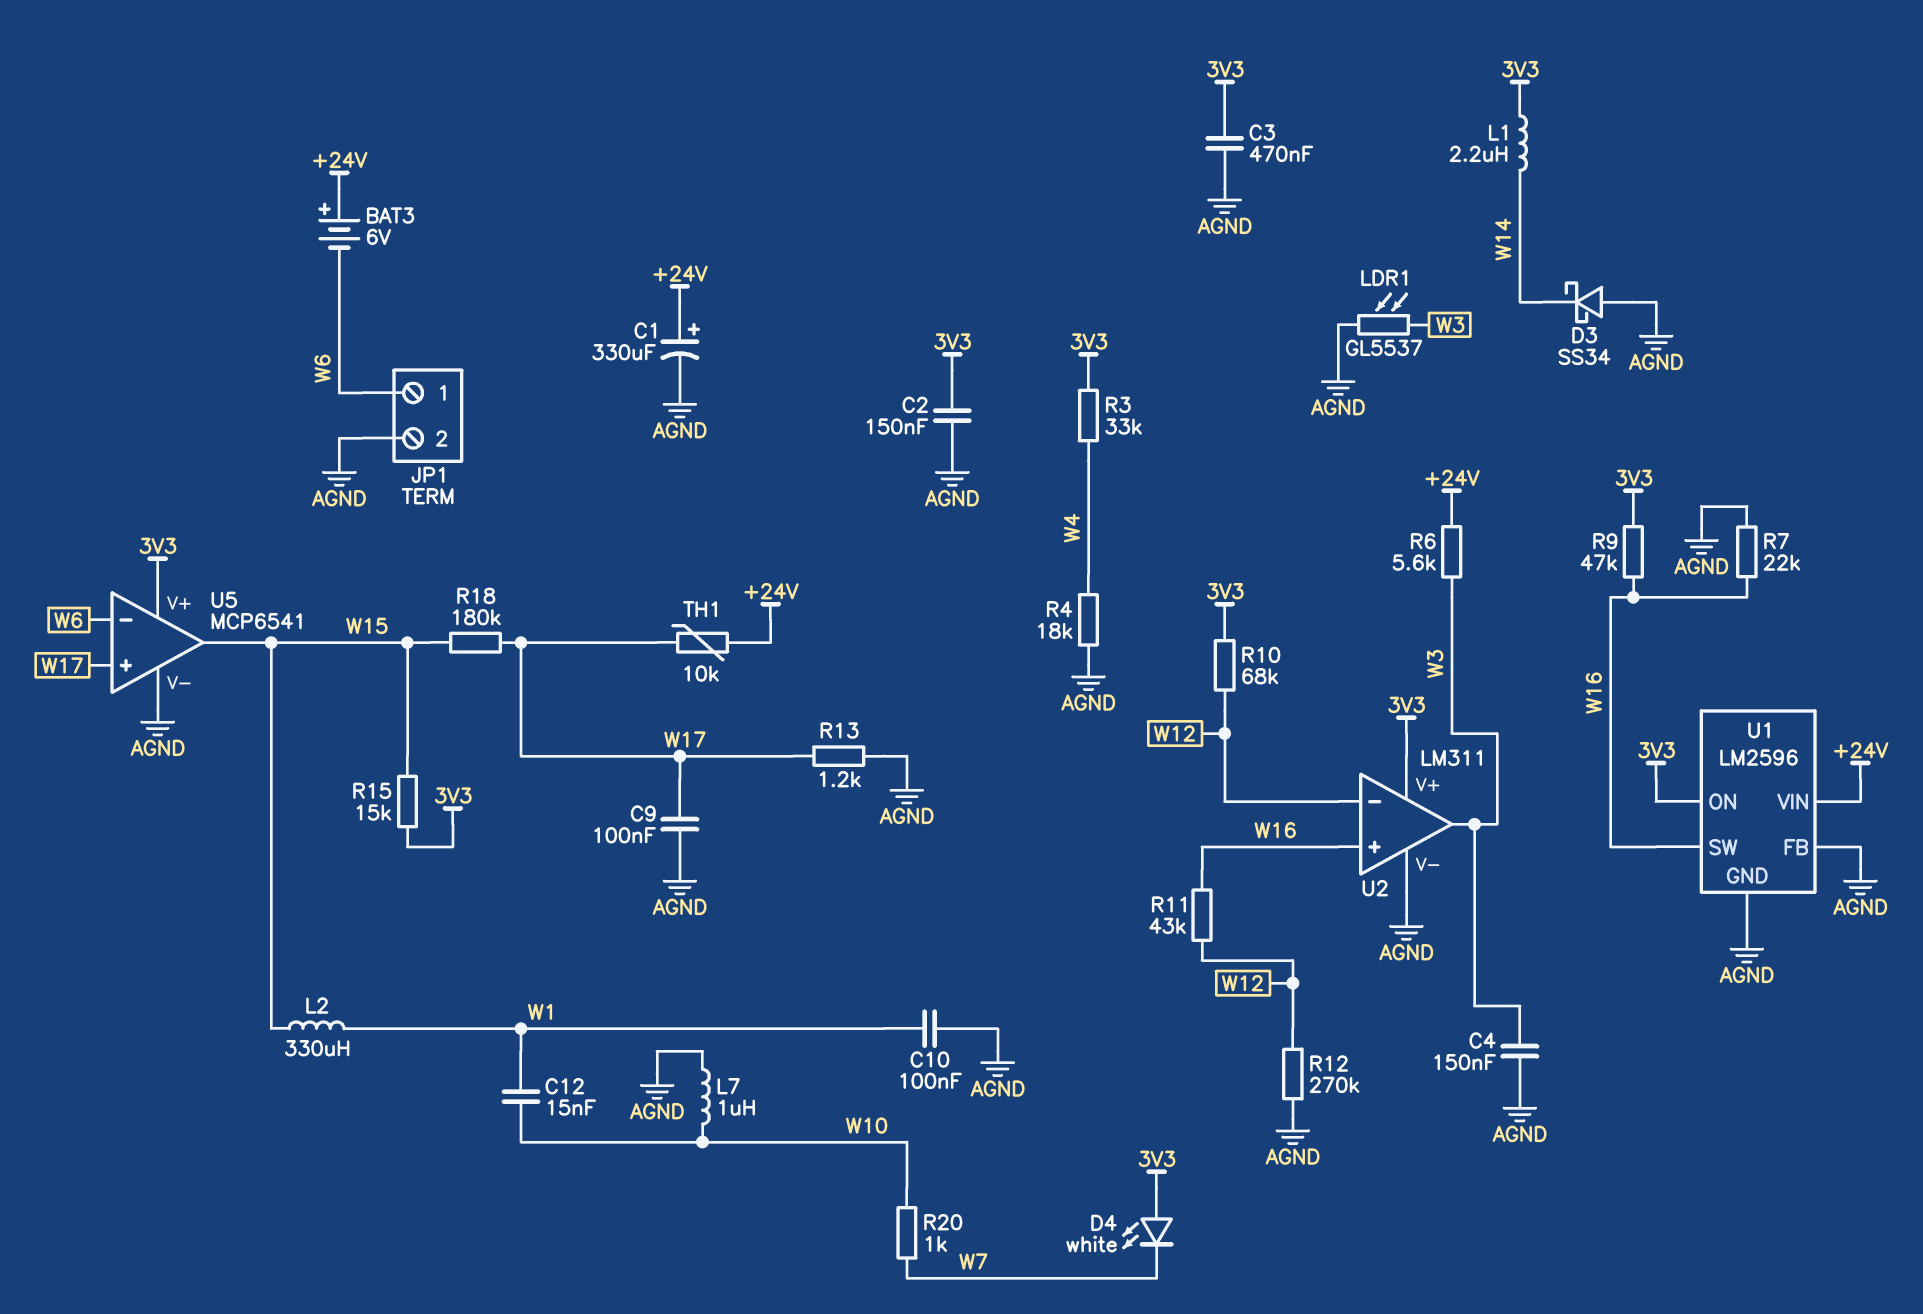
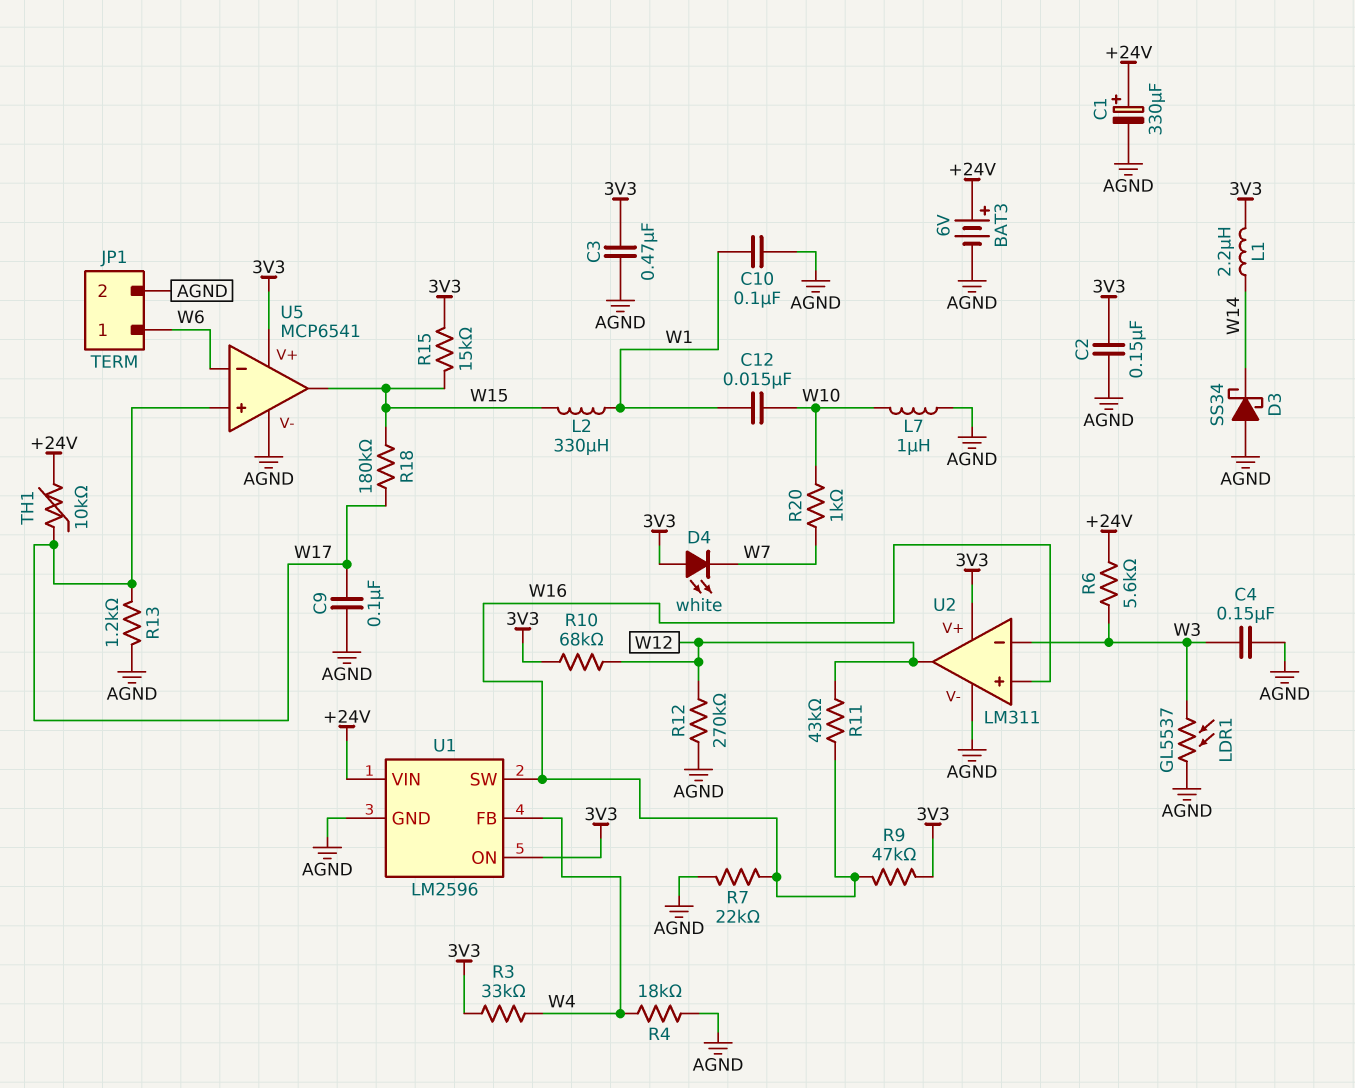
BAT3: 6V (plus +24V, minus W6) -> 6V (plus +24V, minus AGND)
U1 pin FB: AGND -> W4
U2 pin in-: W12 -> W3
U2 pin out: W3 -> W12

